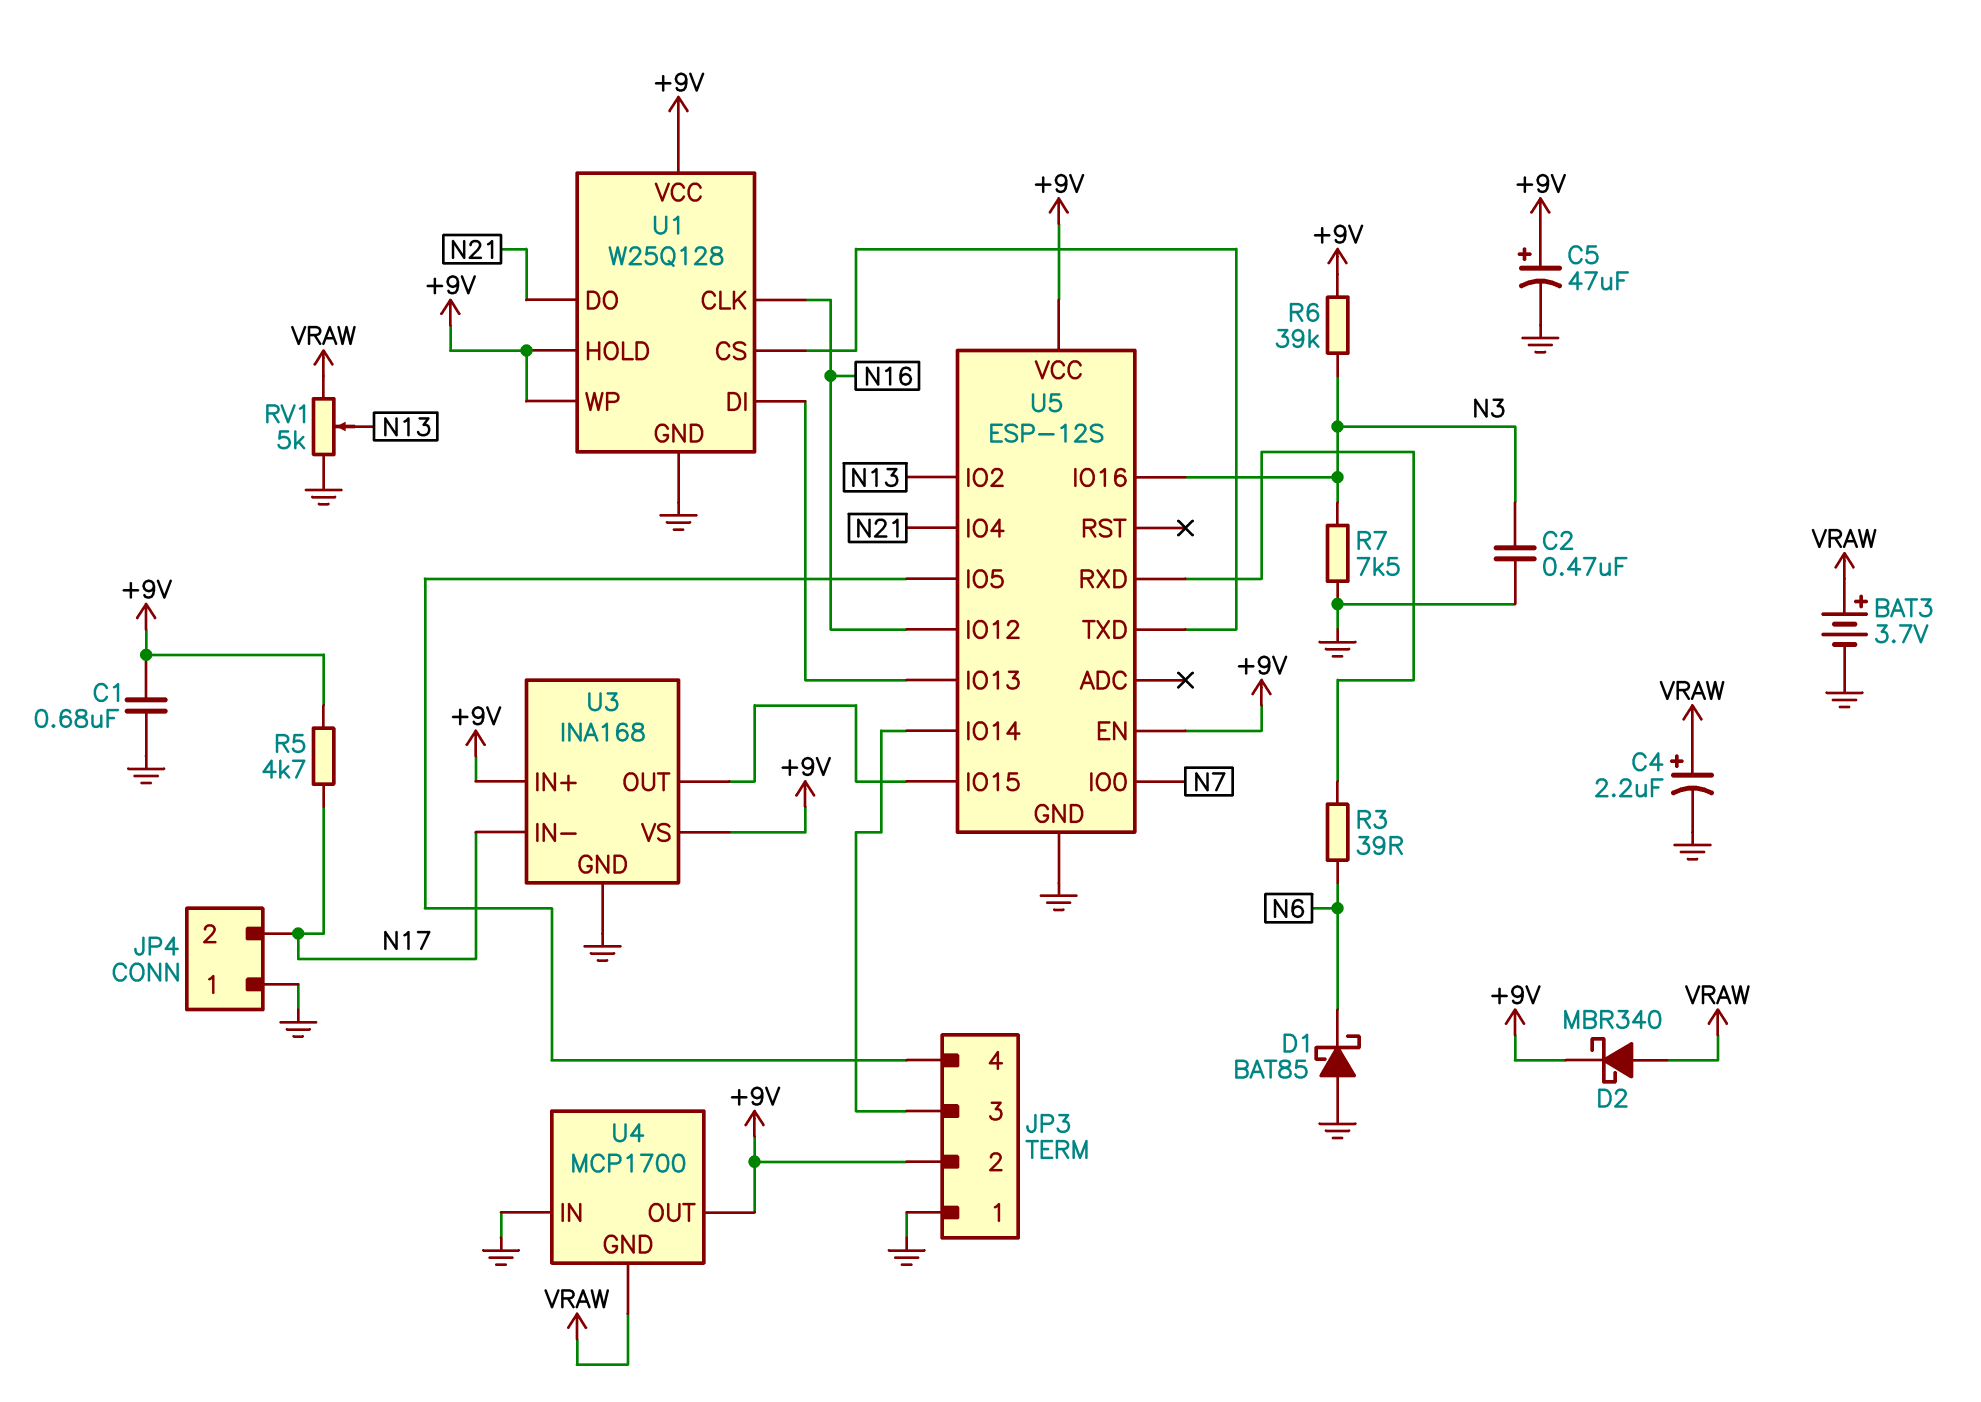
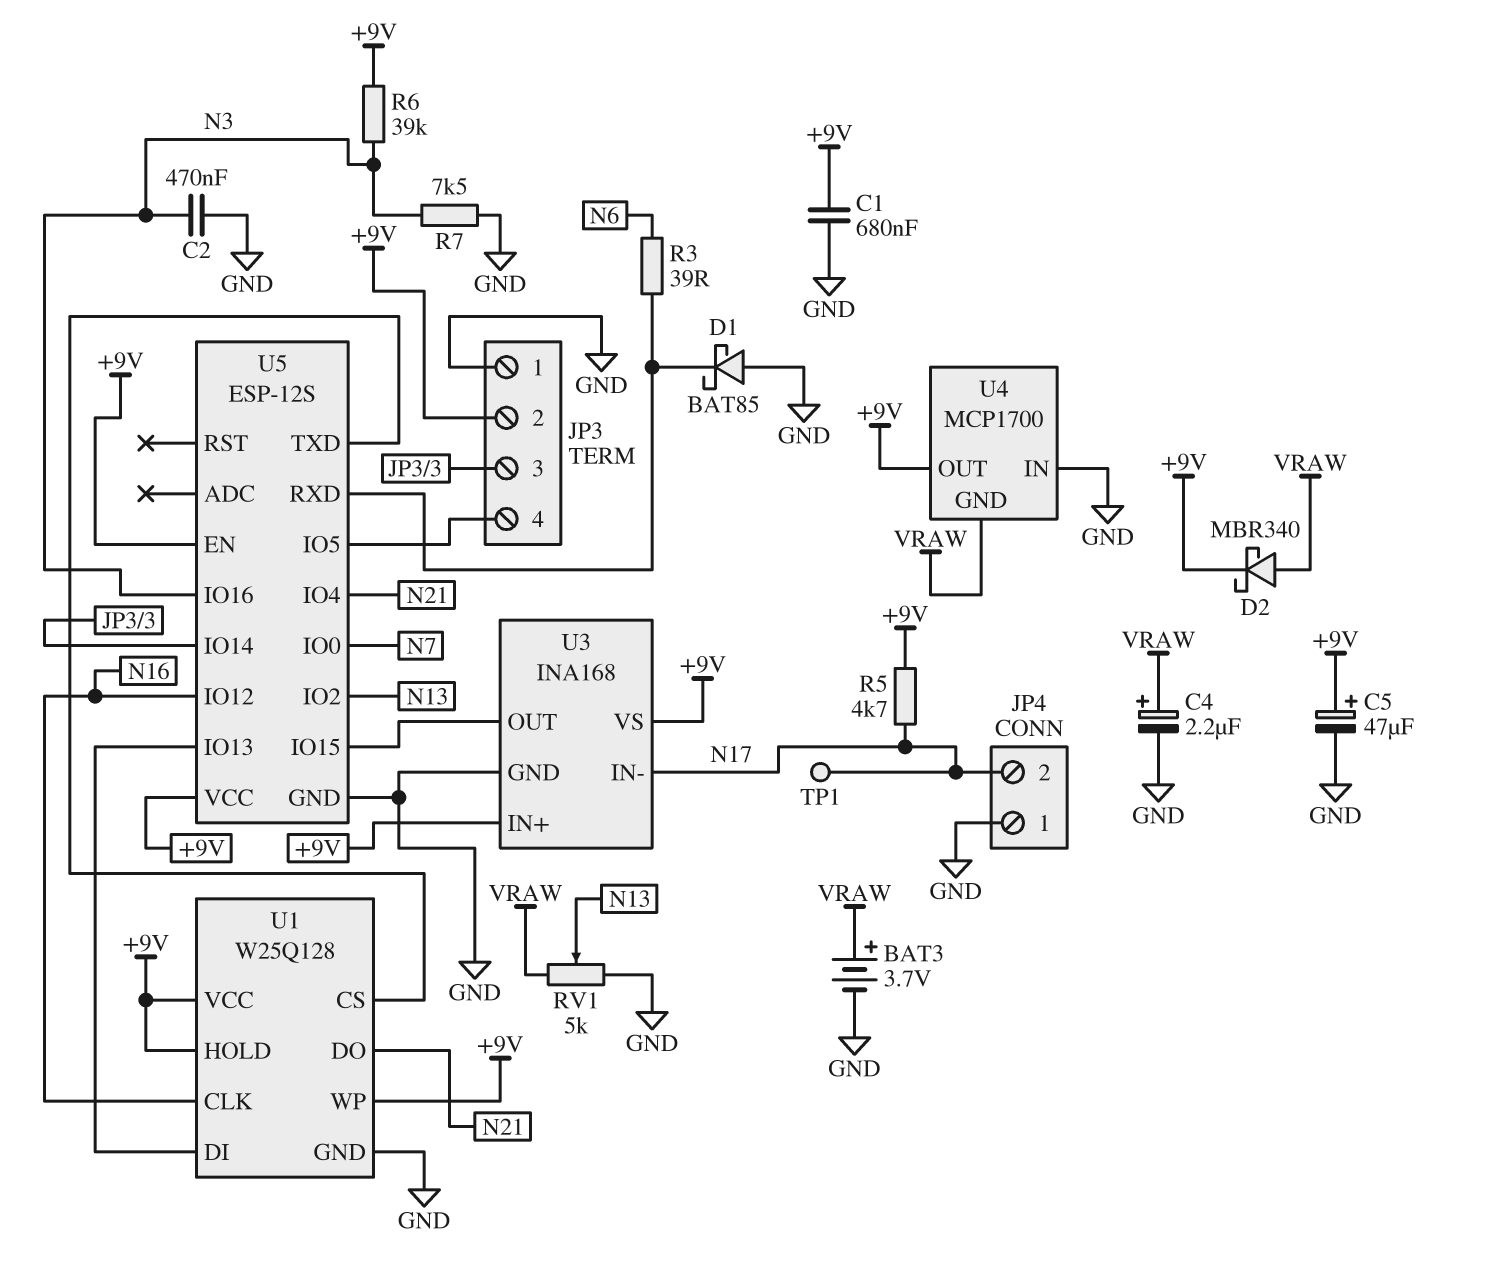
D1: schottky BAT85 (A GND, K N6) -> schottky BAT85 (A GND, K U5/RXD)
TP1: none -> test point (N17)

